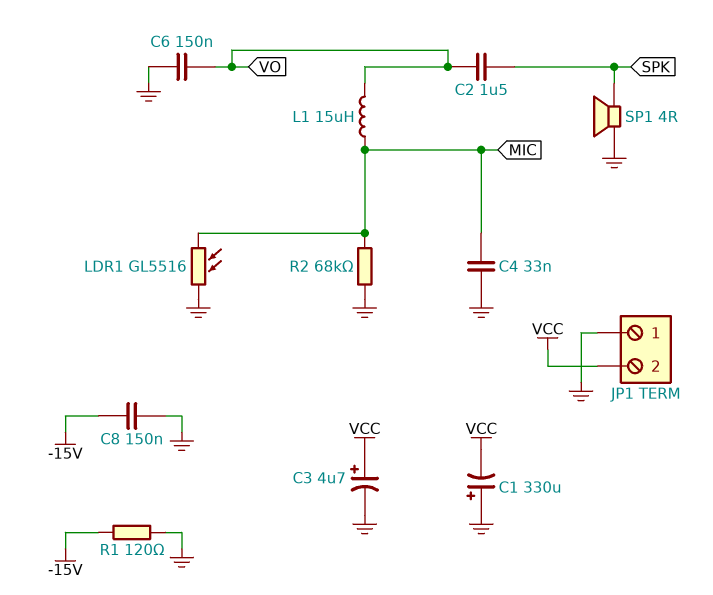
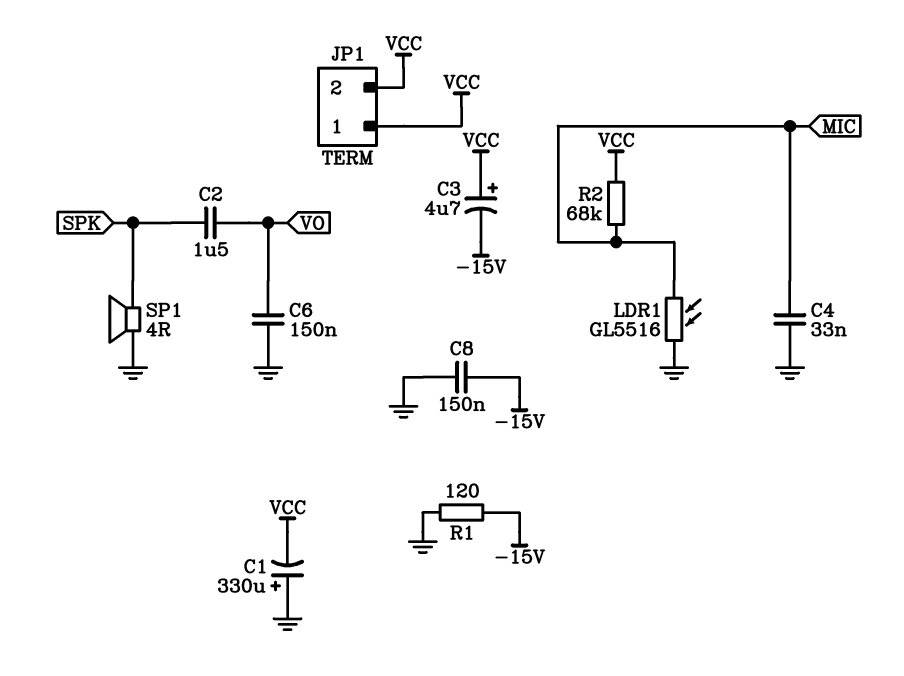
C3: 4.7uF (plus VCC, minus GND) -> 4.7uF (plus VCC, minus -15V)
JP1 pin 1: GND -> VCC
L1: 15uH (MIC, VO) -> none
R2: 68k (GND, MIC) -> 68k (MIC, VCC)

